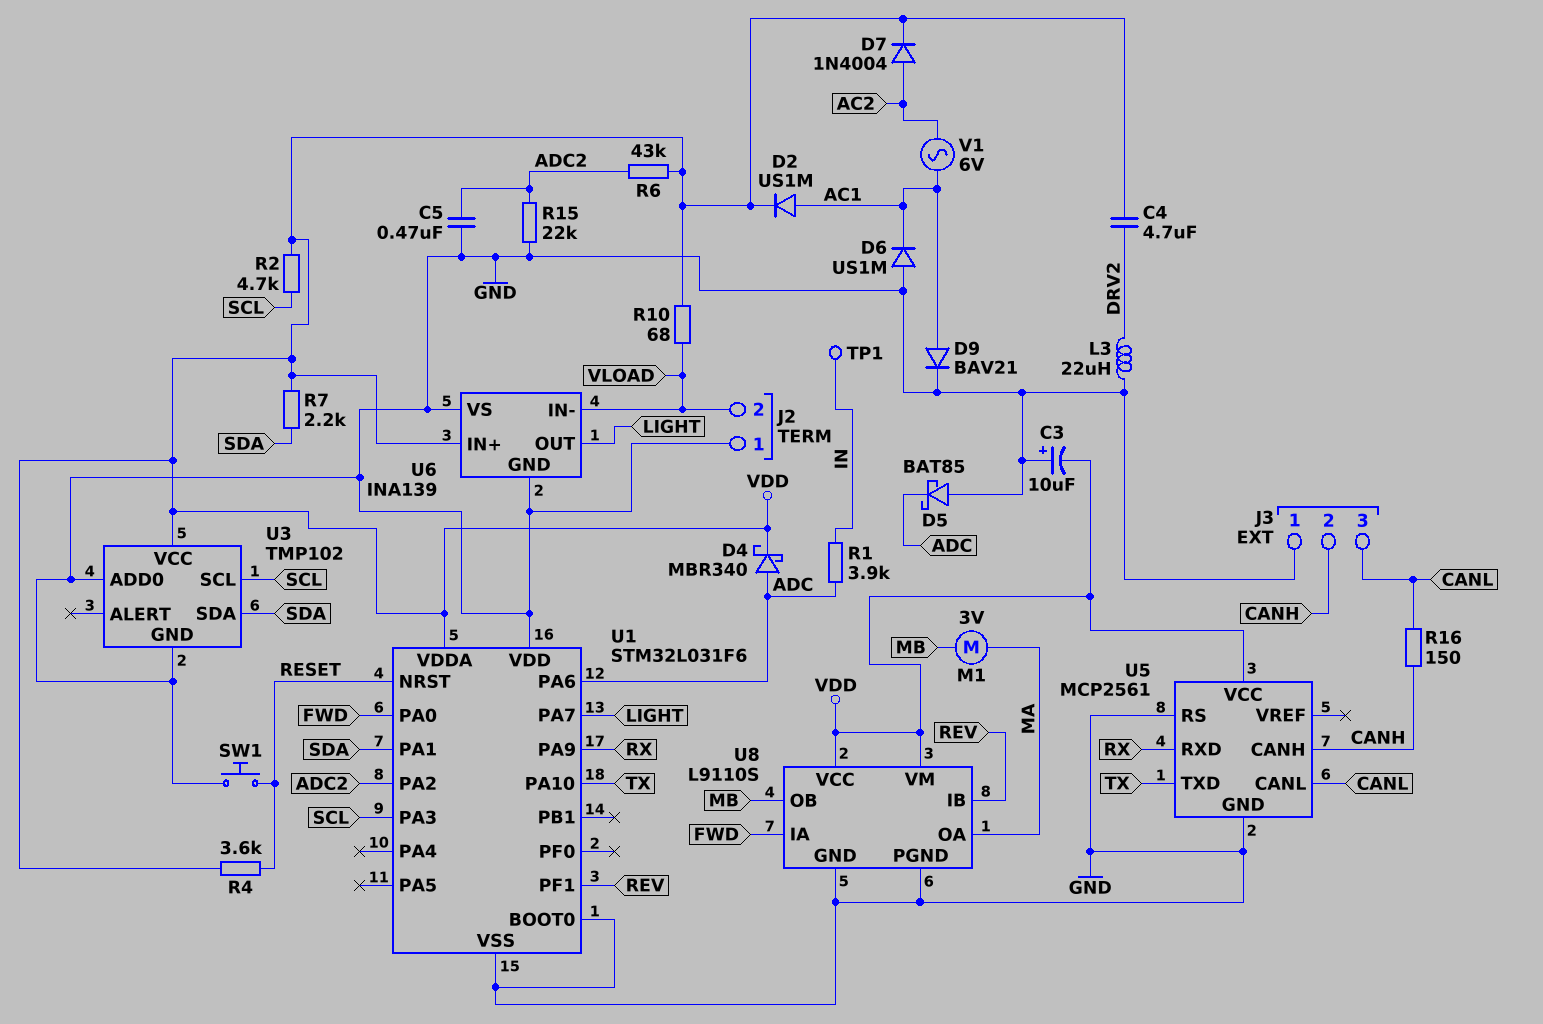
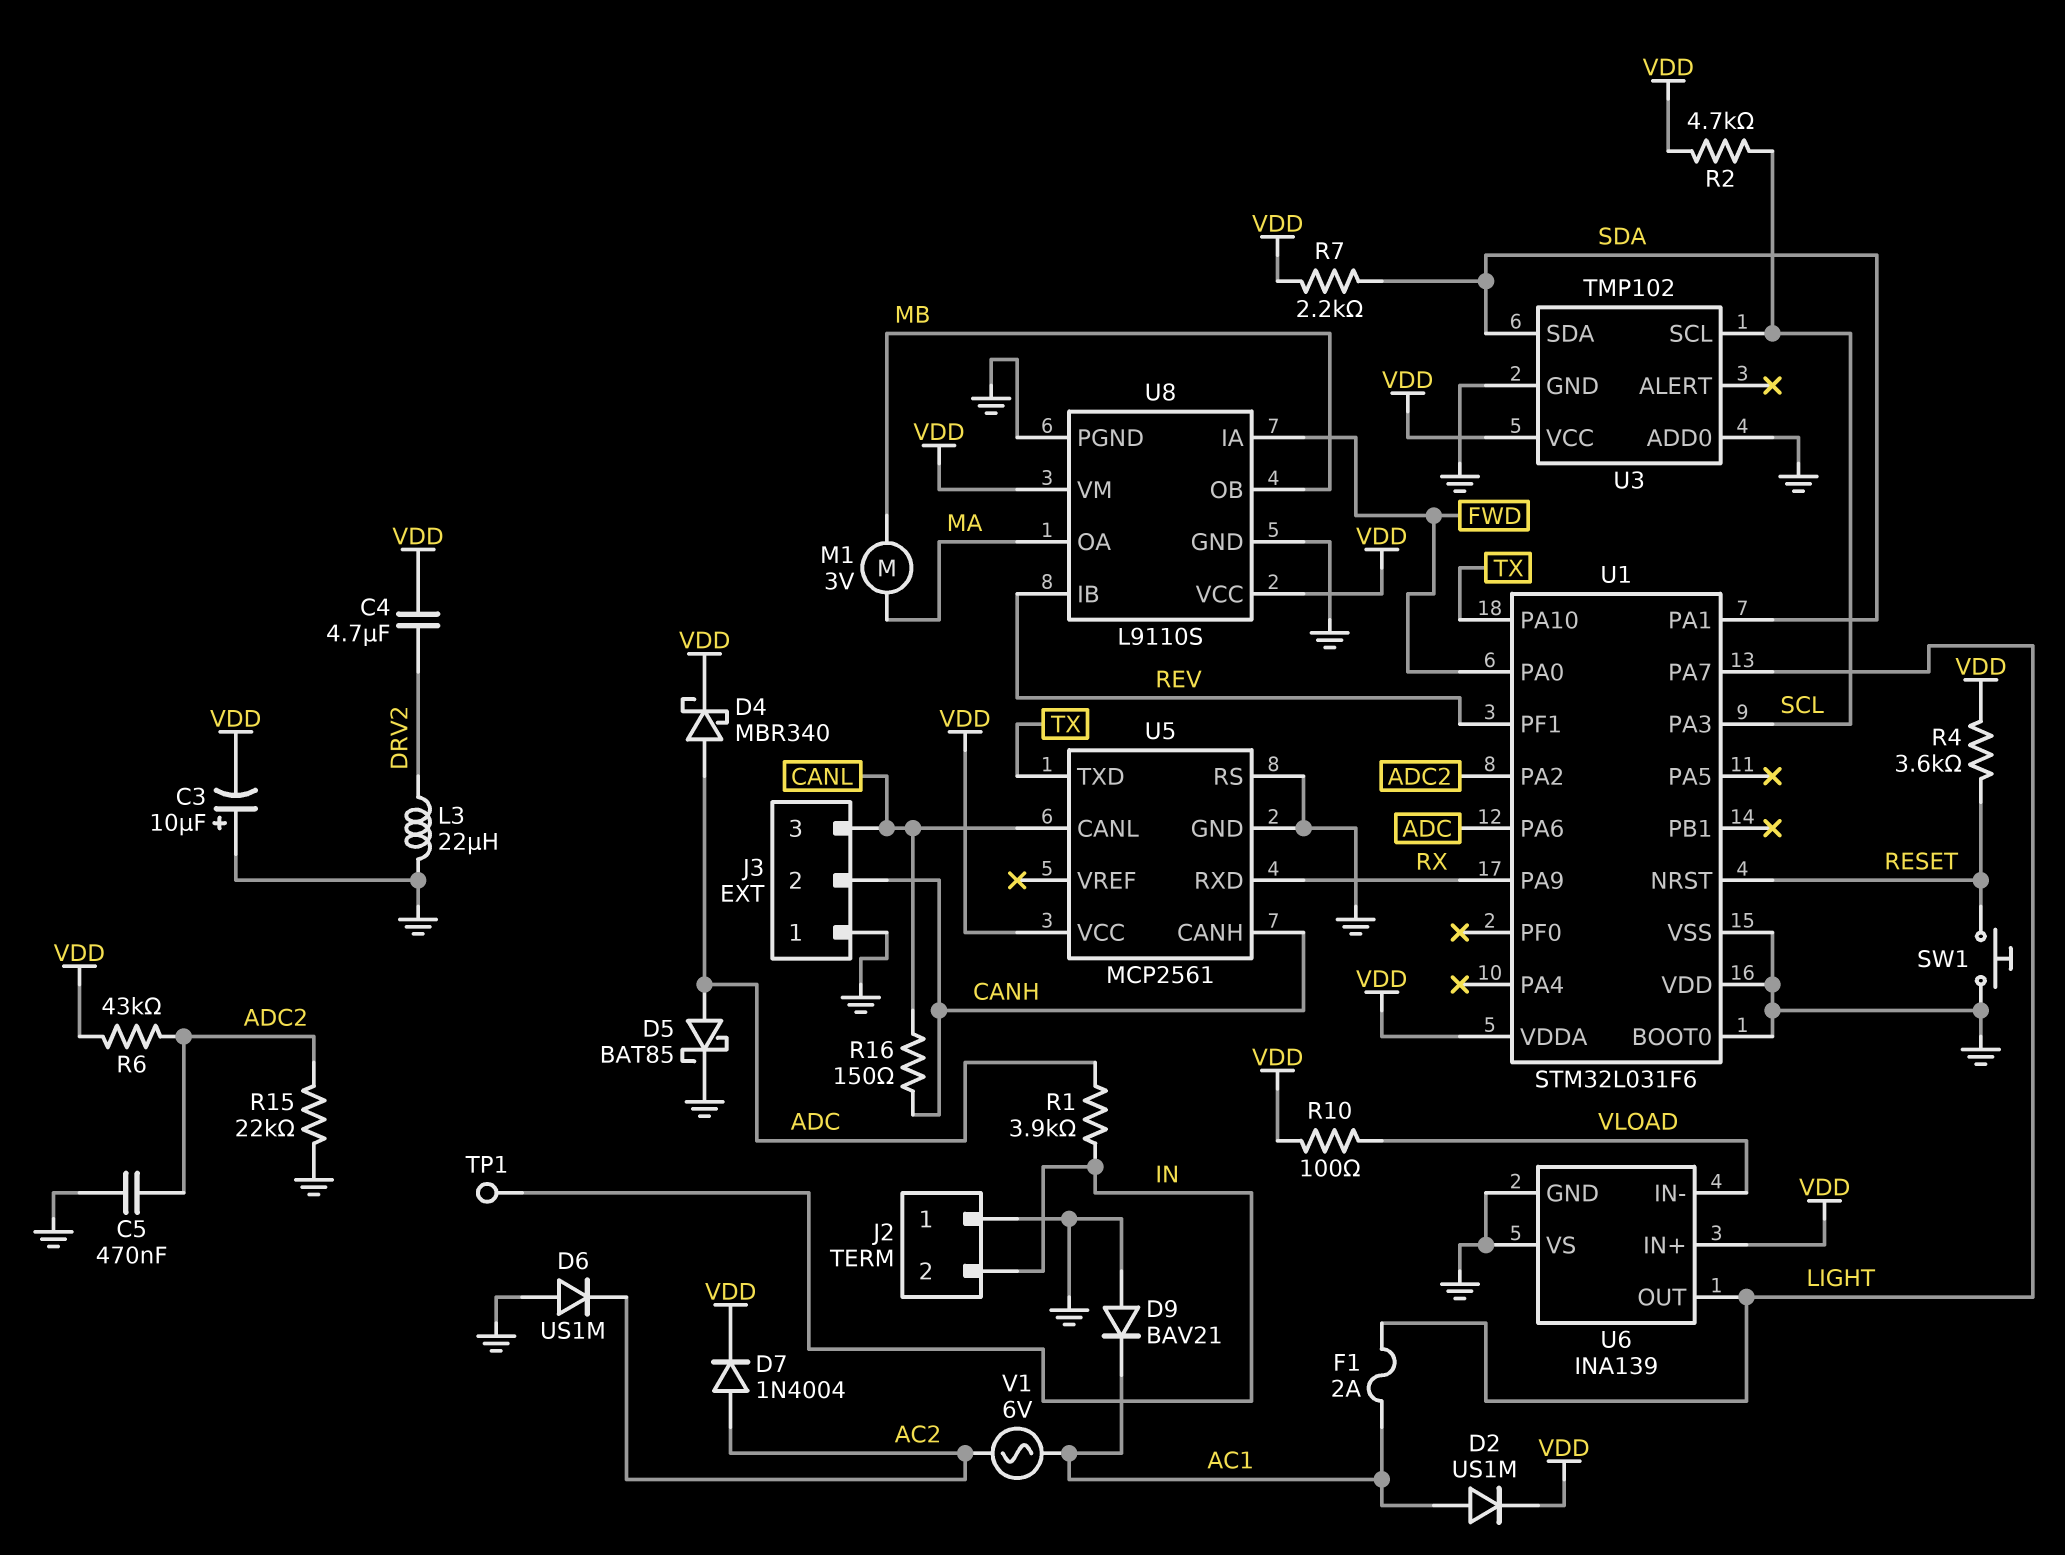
D5: schottky BAT85 (A GND, K ADC) -> schottky BAT85 (A ADC, K GND)
D6: diode US1M (A GND, K AC1) -> diode US1M (A GND, K AC2)
D9: diode BAV21 (A AC1, K GND) -> diode BAV21 (A GND, K AC1)
F1: none -> 2A (AC1, LIGHT)
J2 pin 2: VLOAD -> IN
R10: 68 (VDD, VLOAD) -> 100 (VDD, VLOAD)

